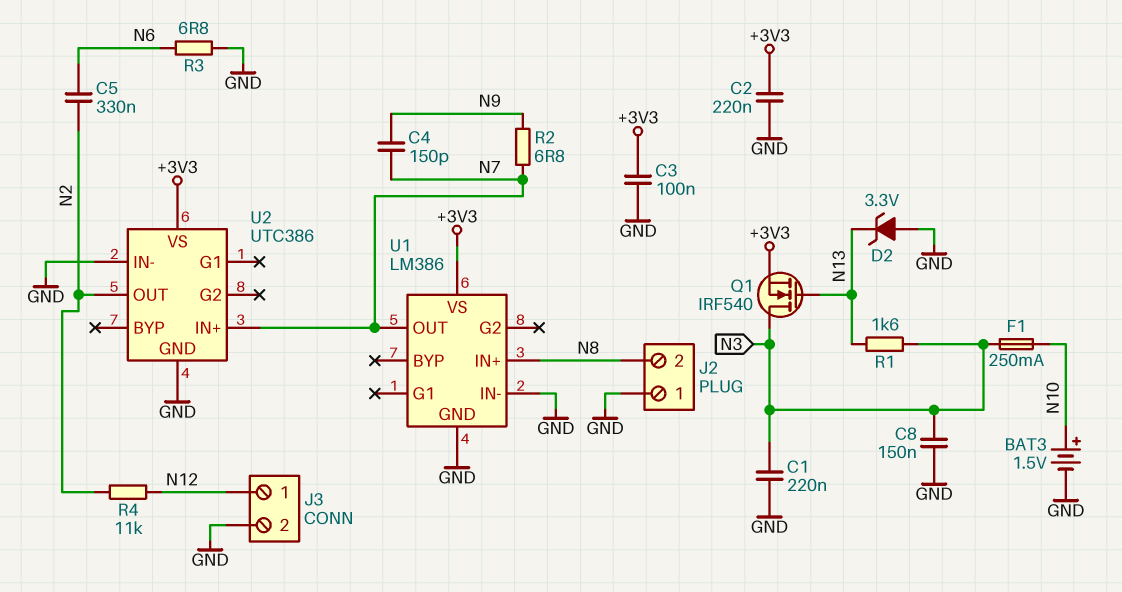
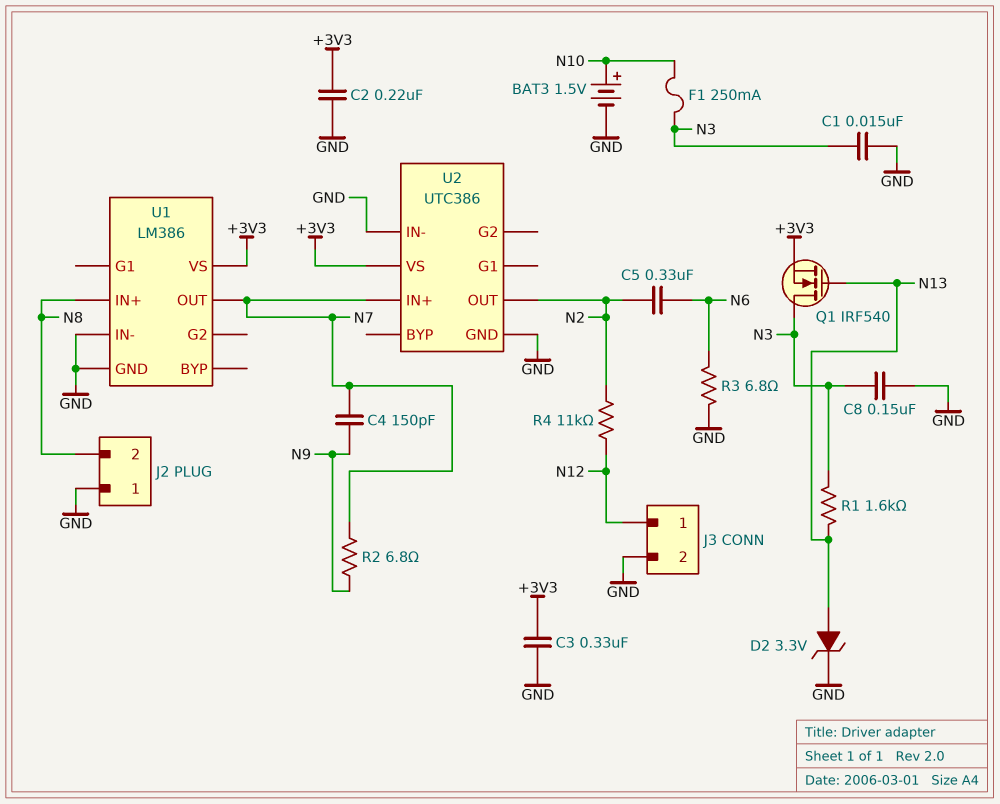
C1: 220nF (GND, N3) -> 15nF (GND, N3)
C3: 100nF (+3V3, GND) -> 330nF (+3V3, GND)
D2: zener 3.3V (A GND, K N13) -> zener 3.3V (A N13, K GND)

